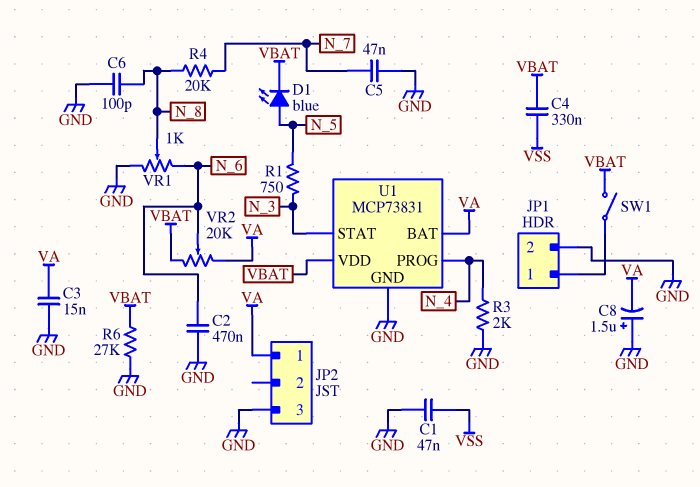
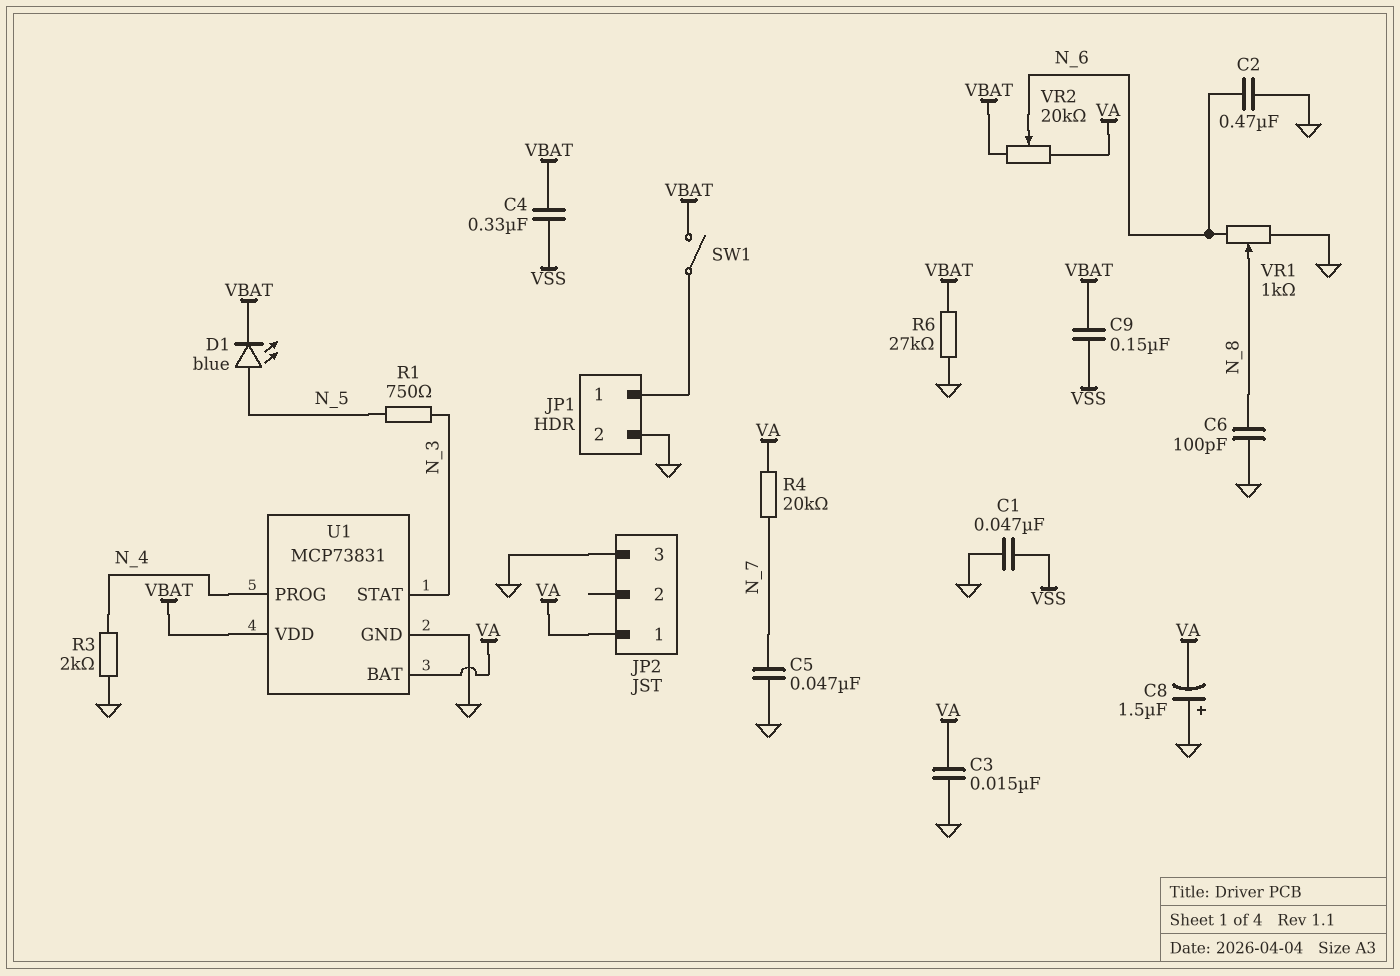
C9: none -> 150nF (VBAT, VSS)
R4: 20k (N_7, N_8) -> 20k (N_7, VA)

